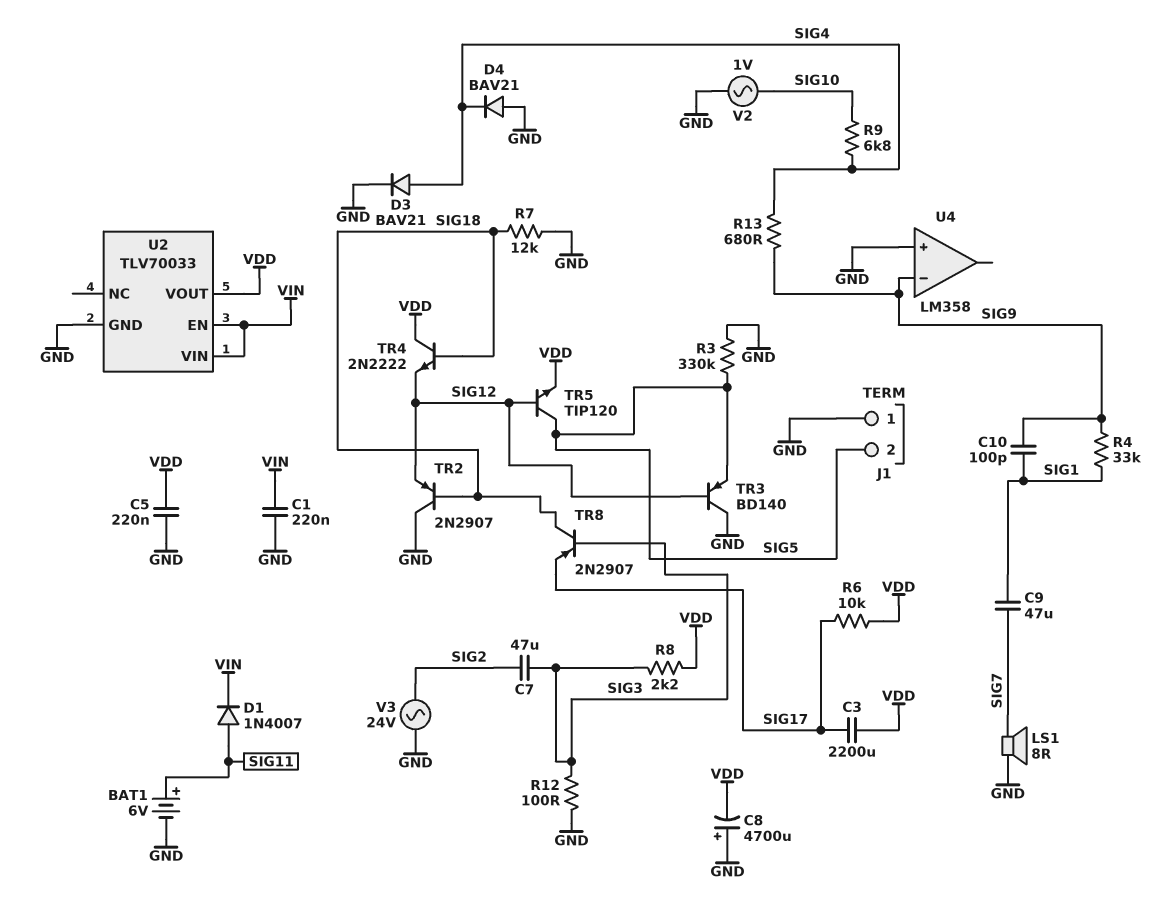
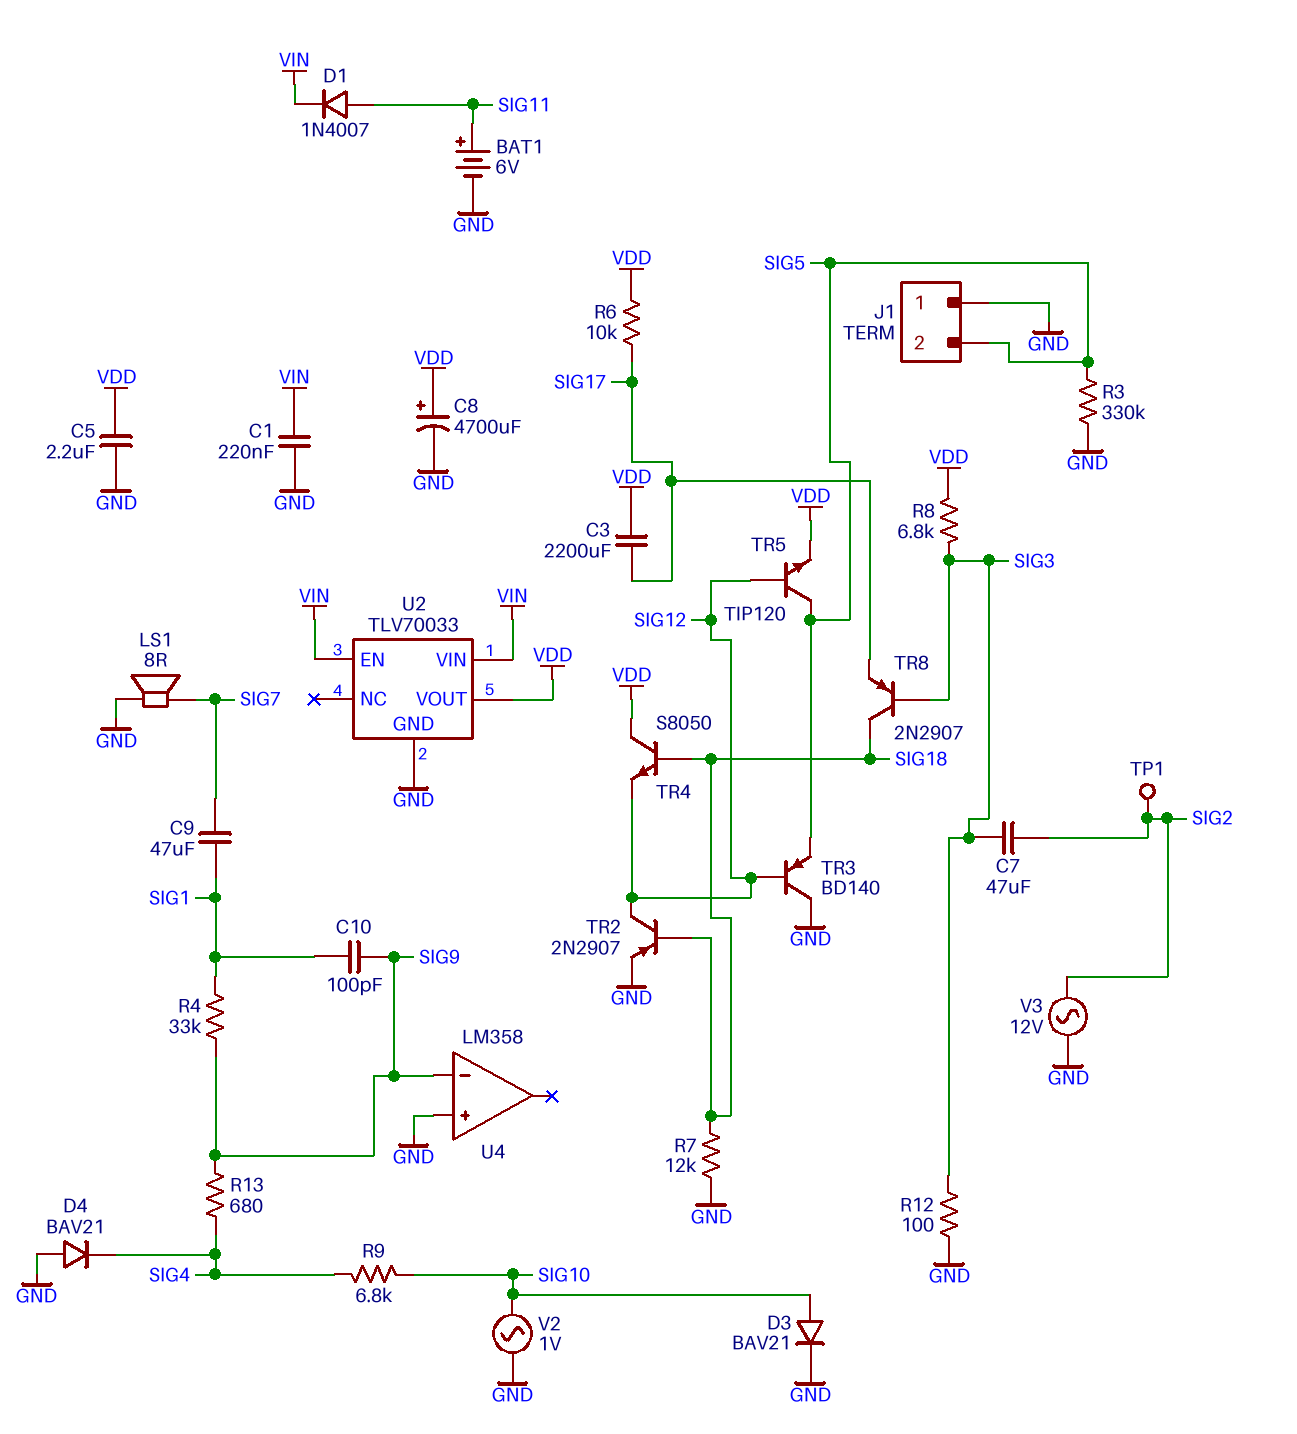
C5: 220nF (GND, VDD) -> 2.2uF (GND, VDD)
C8: 4700uF (plus GND, minus VDD) -> 4700uF (plus VDD, minus GND)
D3: diode BAV21 (A SIG4, K GND) -> diode BAV21 (A SIG10, K GND)
R8: 2.2k (SIG3, VDD) -> 6.8k (SIG3, VDD)
TP1: none -> test point (SIG2)
TR2: PNP 2N2907 (B SIG18, C GND, E SIG12) -> PNP 2N2907 (B SIG18, C SIG12, E GND)
TR4: NPN 2N2222 (B SIG18, C VDD, E SIG12) -> NPN S8050 (B SIG18, C VDD, E SIG12)
V3: AC 24V (GND, SIG2) -> AC 12V (GND, SIG2)

